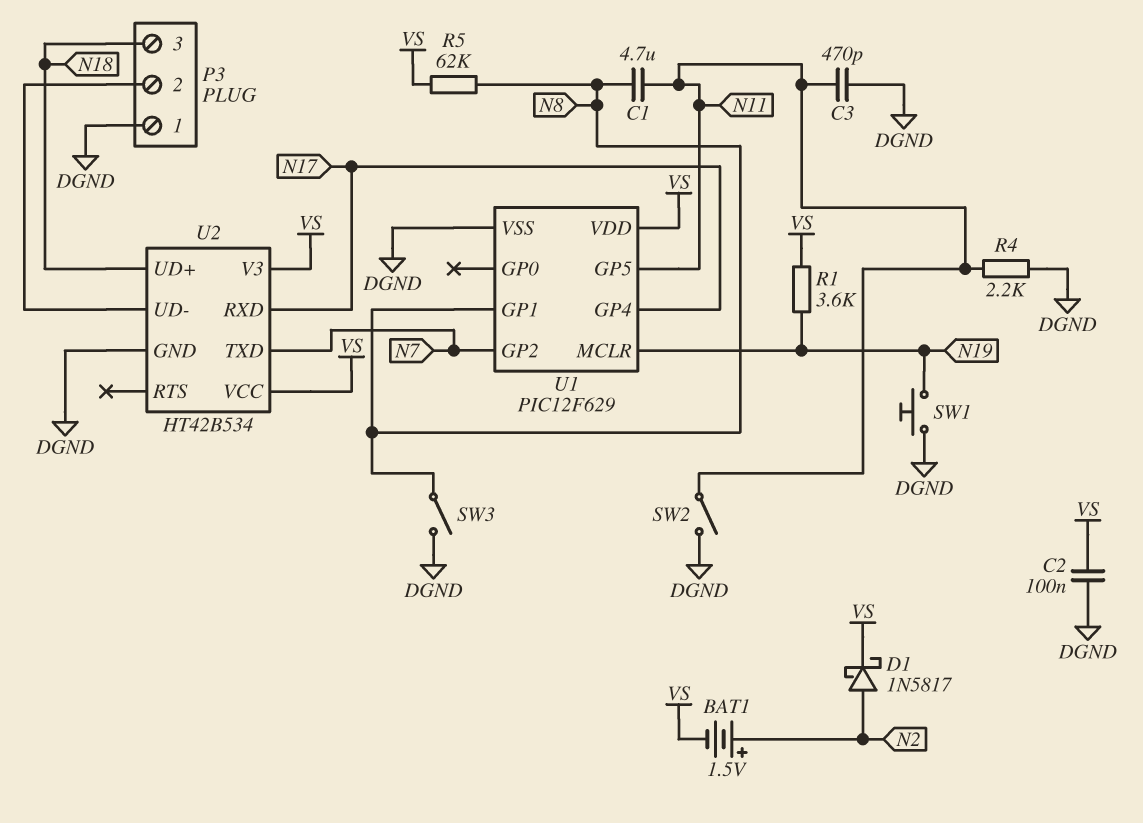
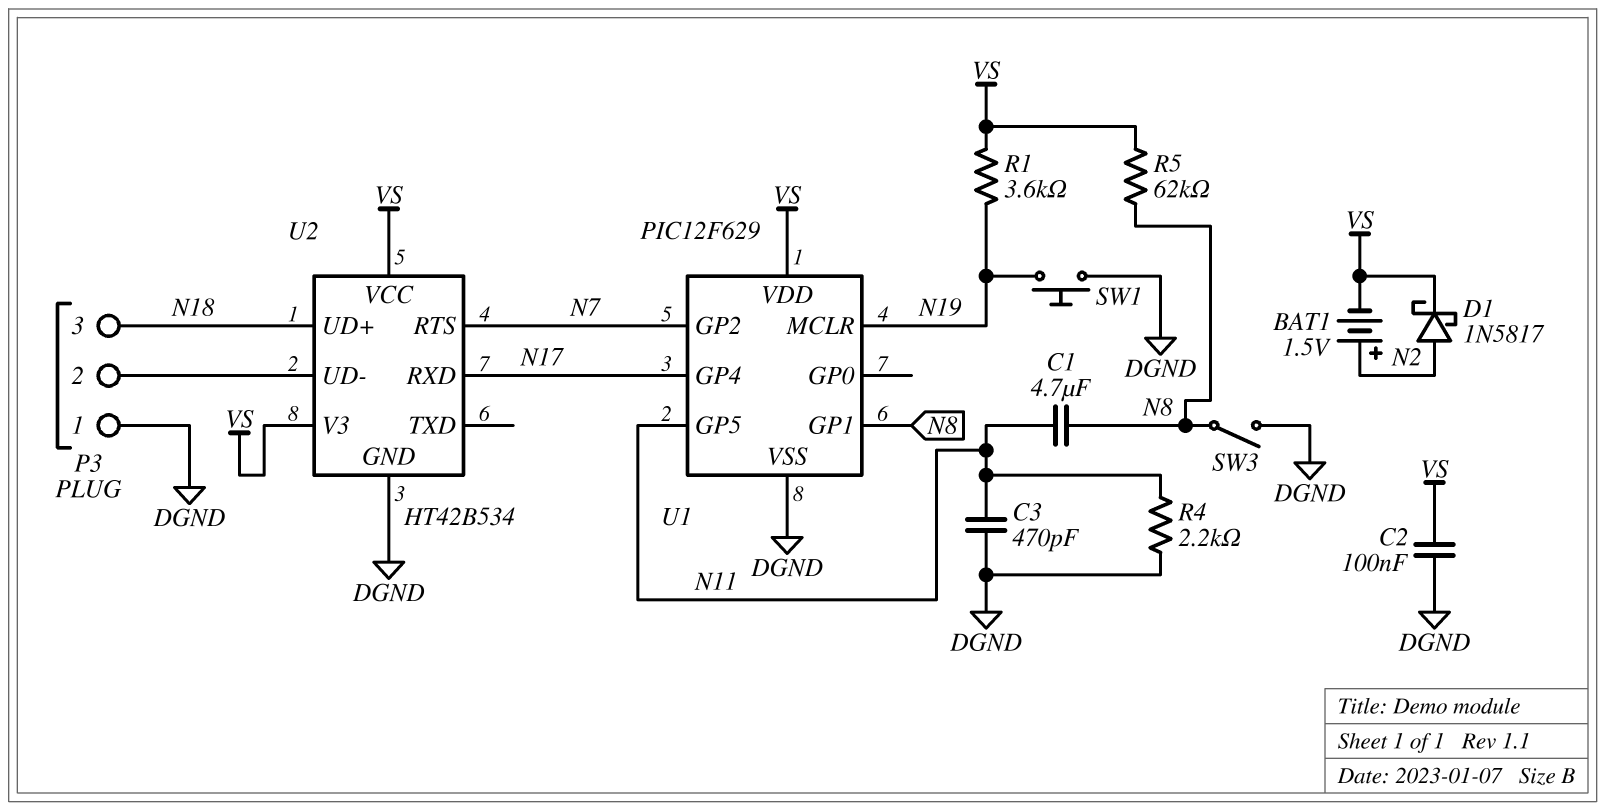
SW2: switch (DGND, N11) -> none
U2 pin RTS: none -> N7
U2 pin TXD: N7 -> none

